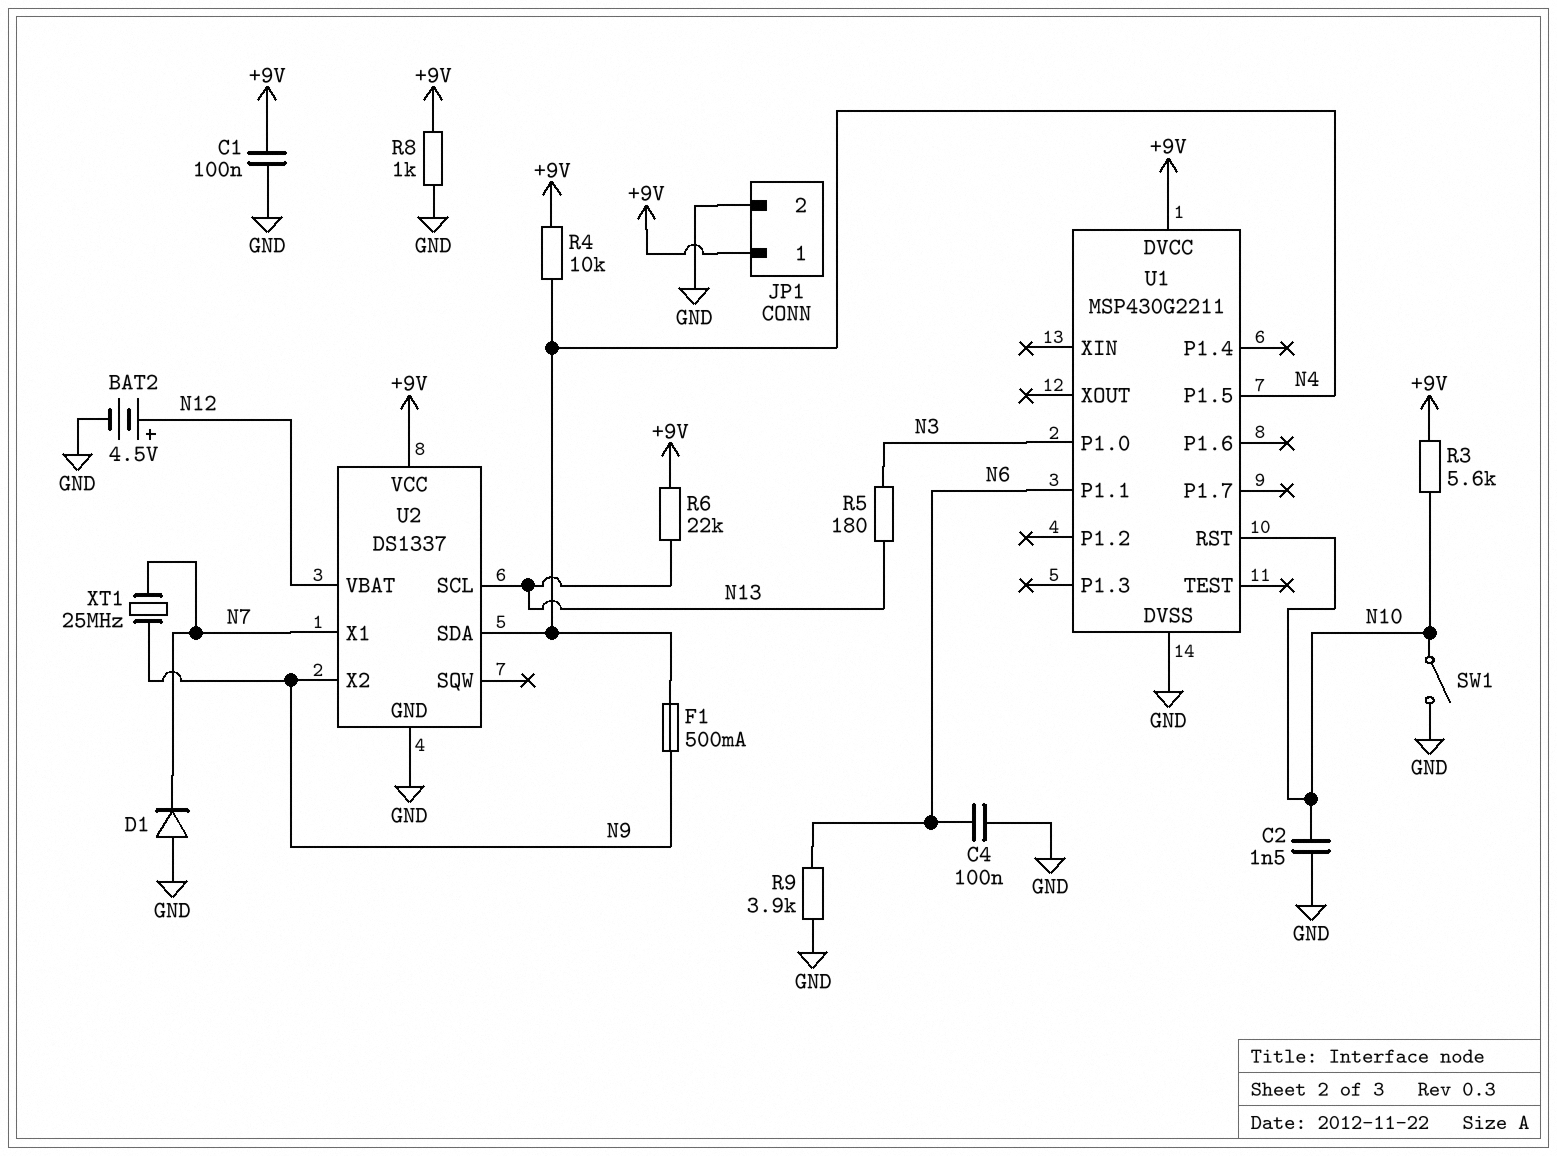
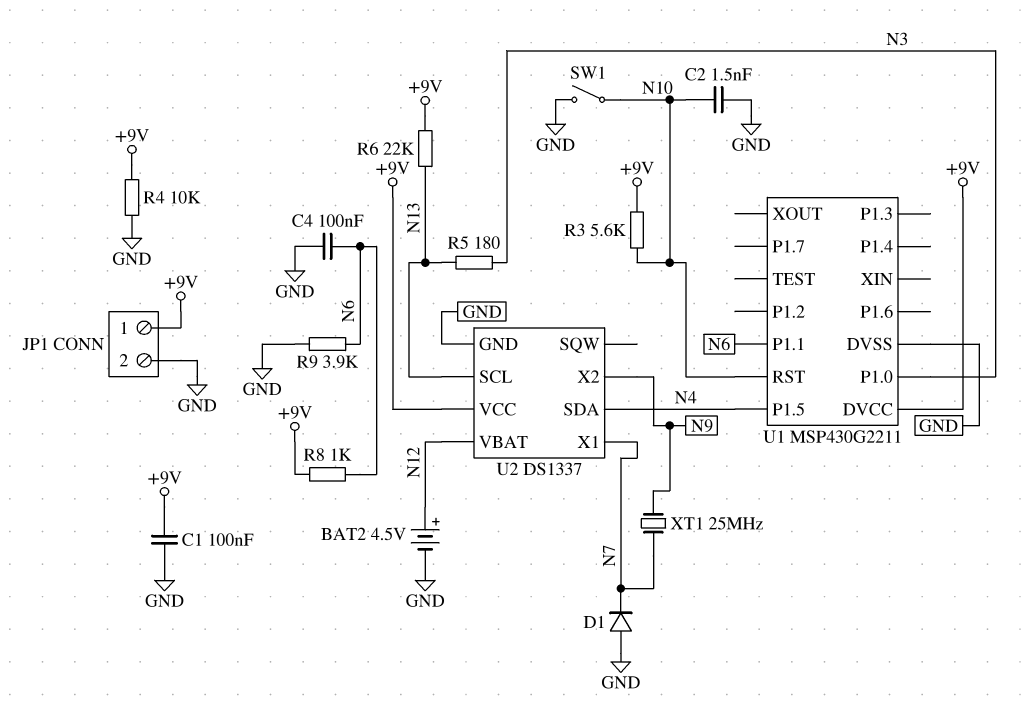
F1: 500mA (N4, N9) -> none
R4: 10k (+9V, N4) -> 10k (+9V, GND)
R8: 1k (+9V, GND) -> 1k (+9V, N6)

